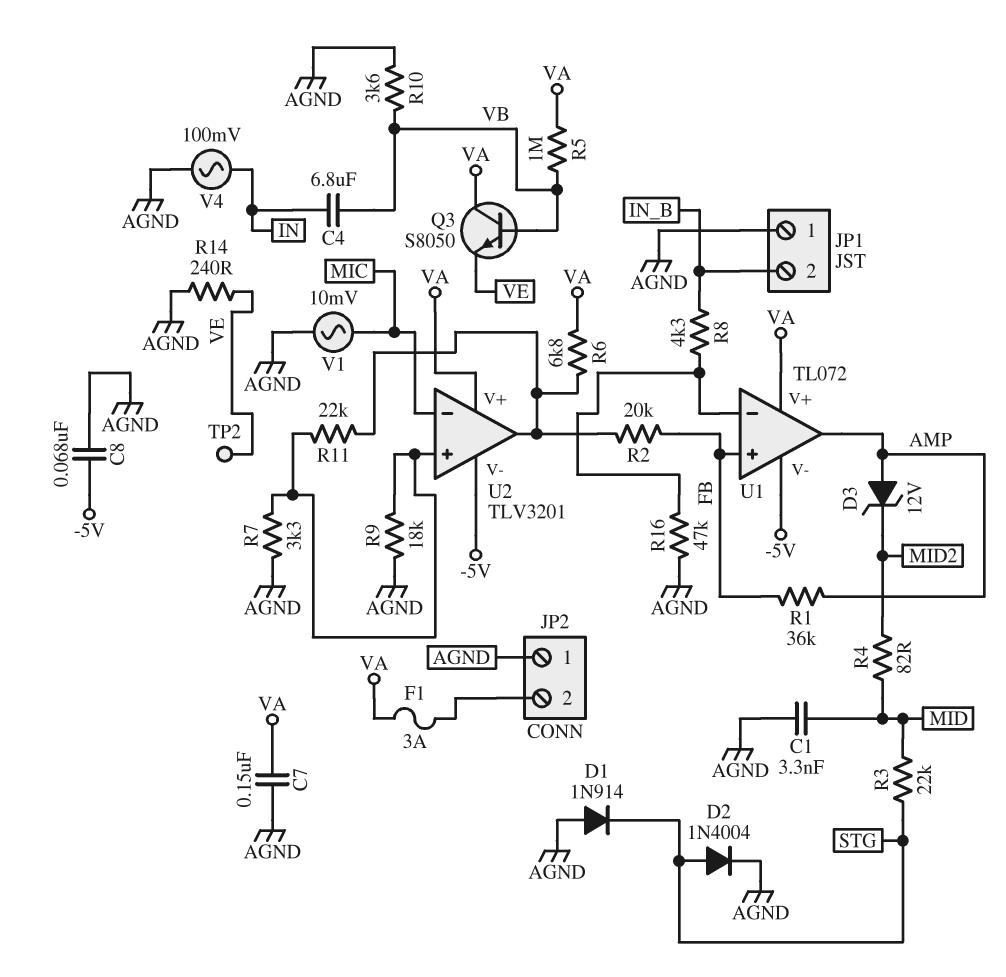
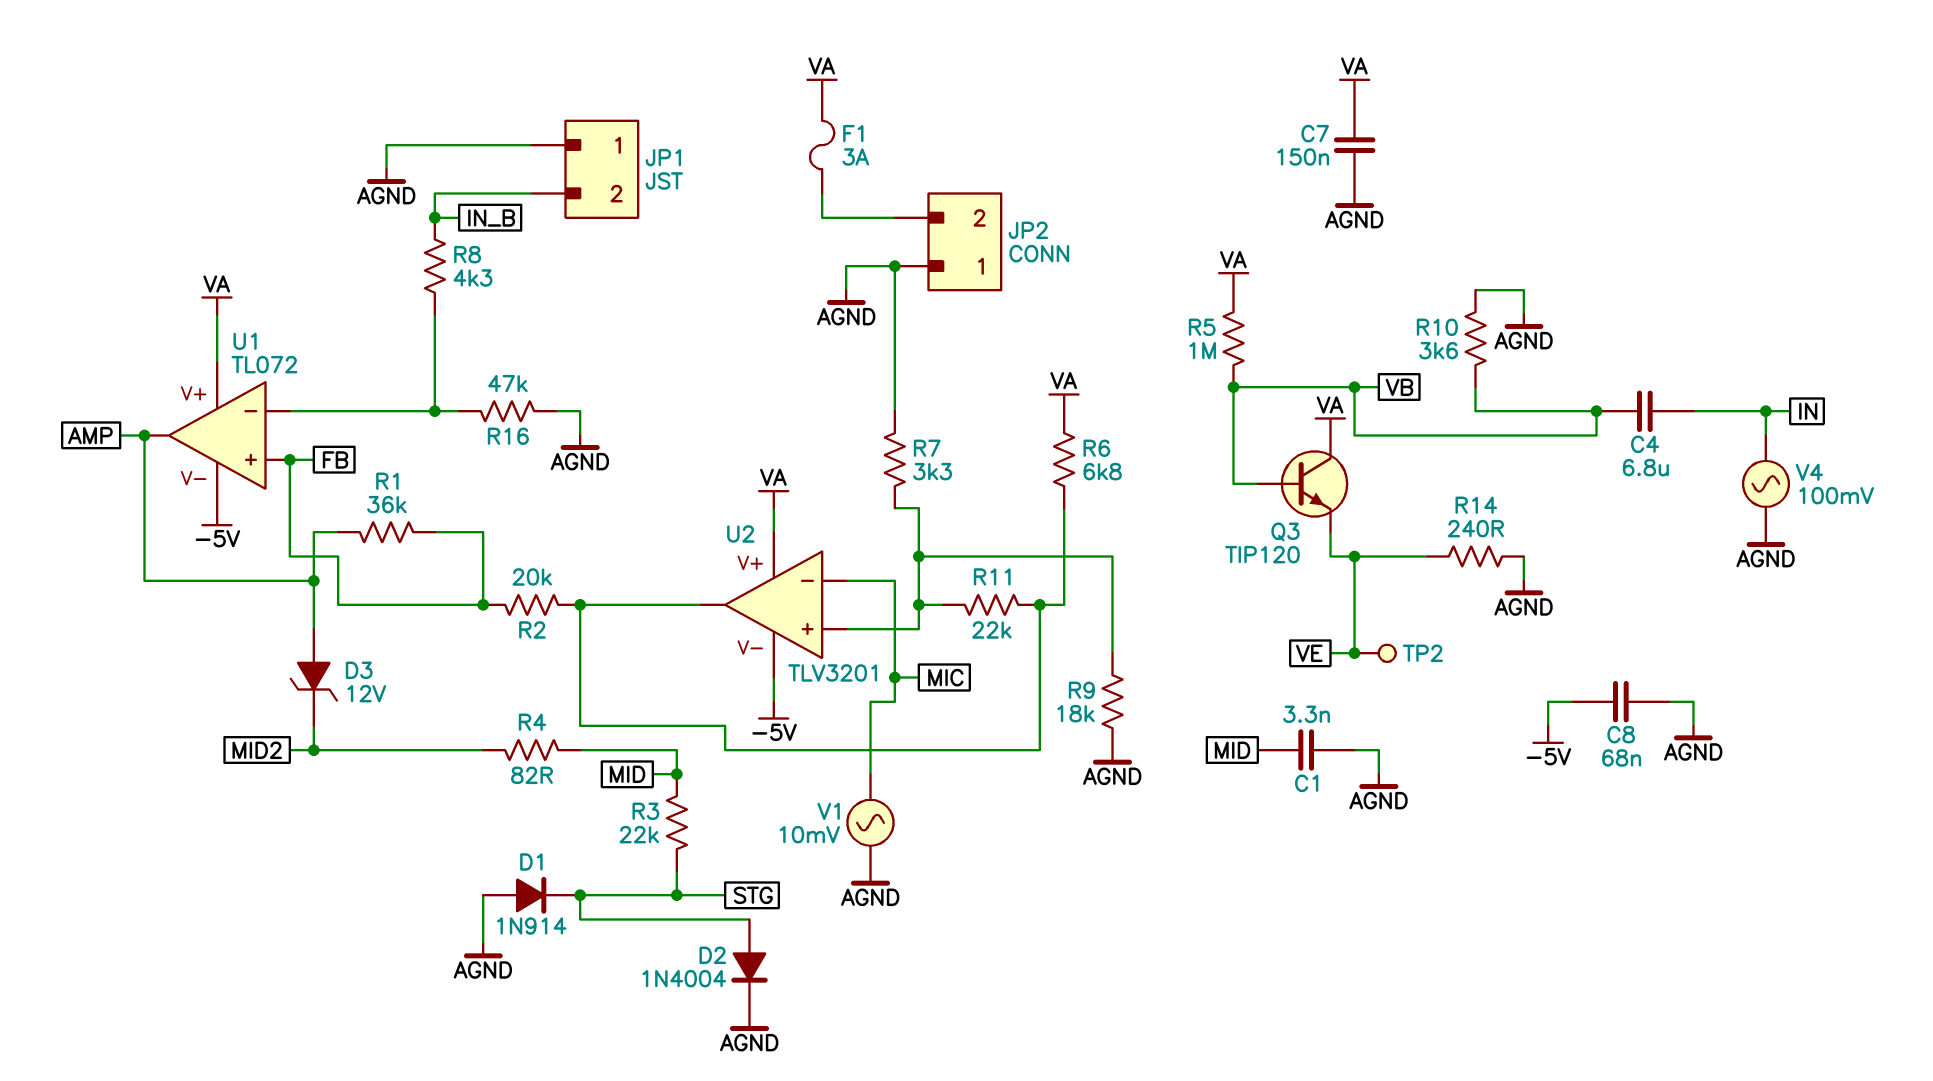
Q3: NPN S8050 (B VB, C VA, E VE) -> NPN TIP120 (B VB, C VA, E VE)

